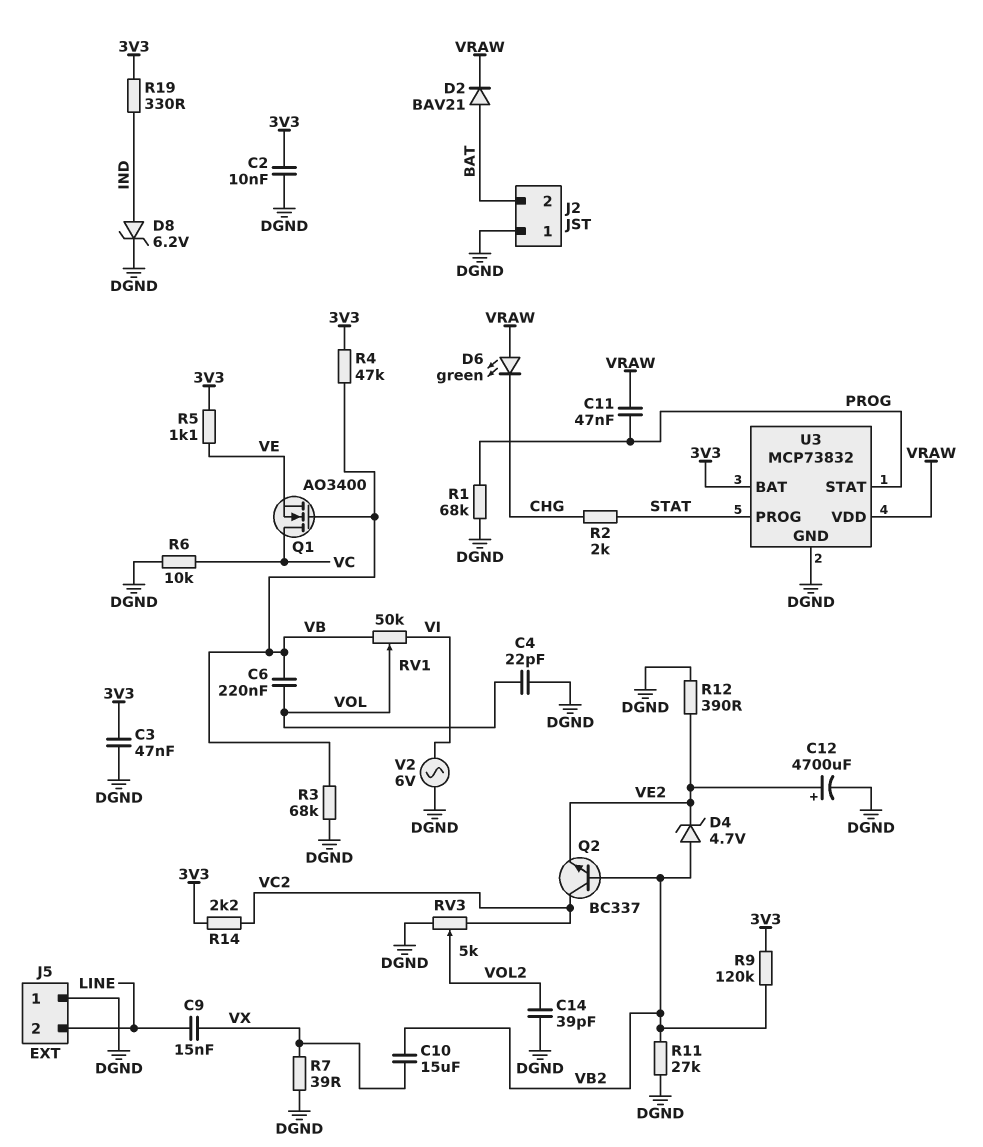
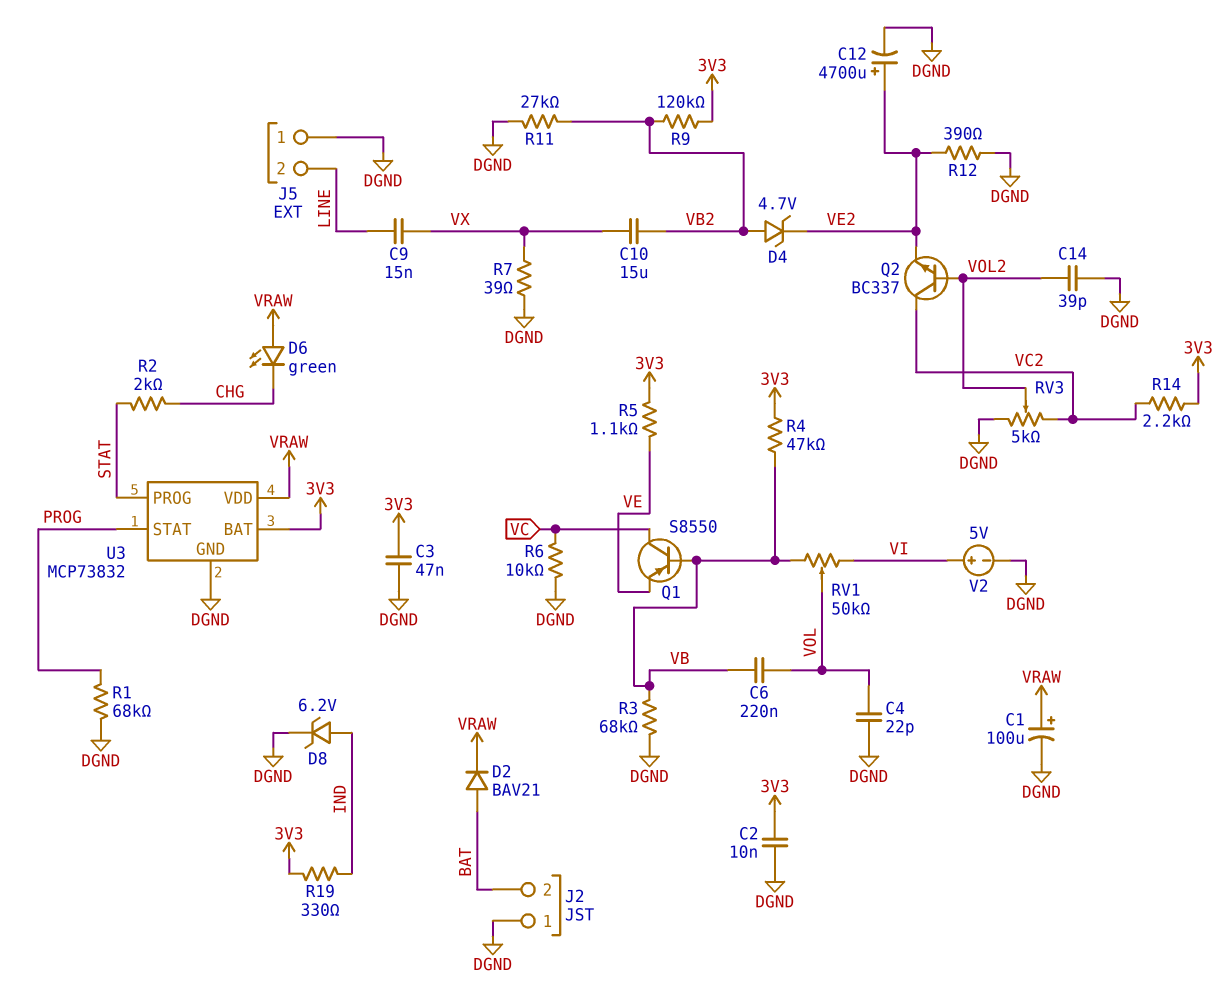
C1: none -> 100uF (plus VRAW, minus DGND)
C11: 47nF (PROG, VRAW) -> none
Q1: NMOS AO3400 (G VB, D VC, S VE) -> PNP S8550 (B VB, C VC, E VE)
Q2: NPN BC337 (B VB2, C VC2, E VE2) -> NPN BC337 (B VOL2, C VC2, E VE2)
V2: AC 6V (DGND, VI) -> 5V (plus VI, minus DGND)

